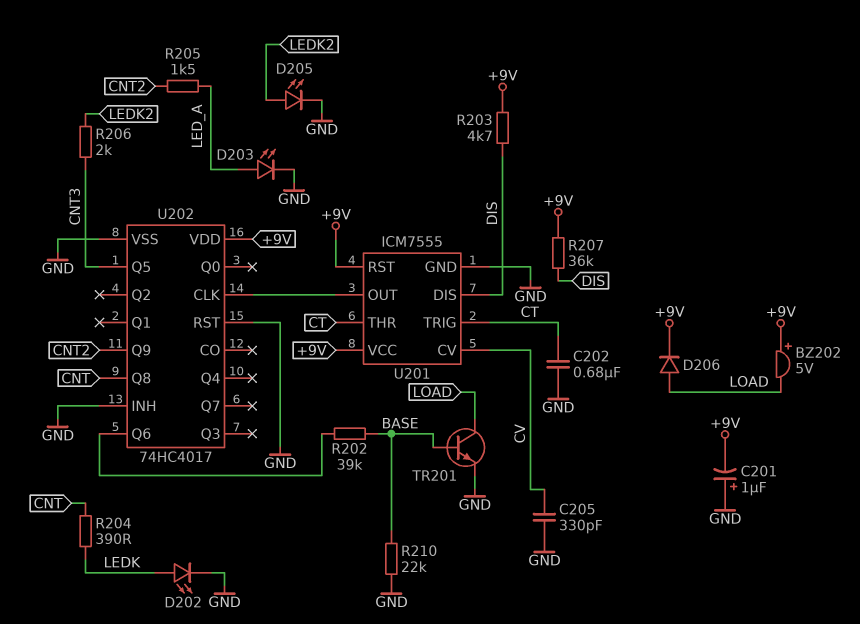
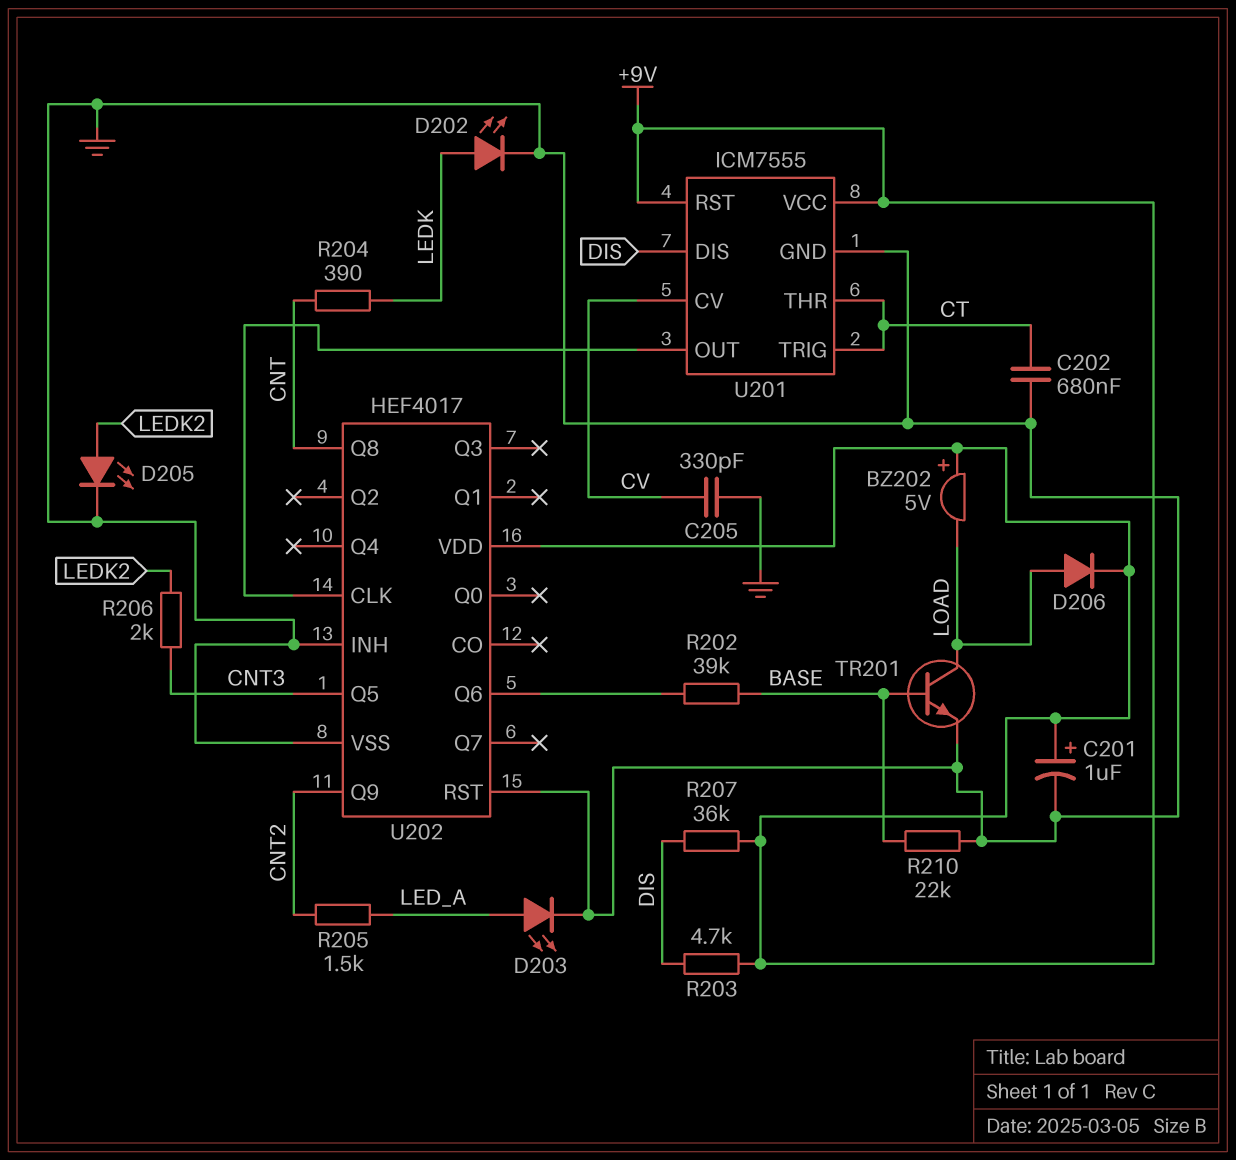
C201: 1uF (plus GND, minus +9V) -> 1uF (plus +9V, minus GND)
U202: 74HC4017 -> HEF4017

